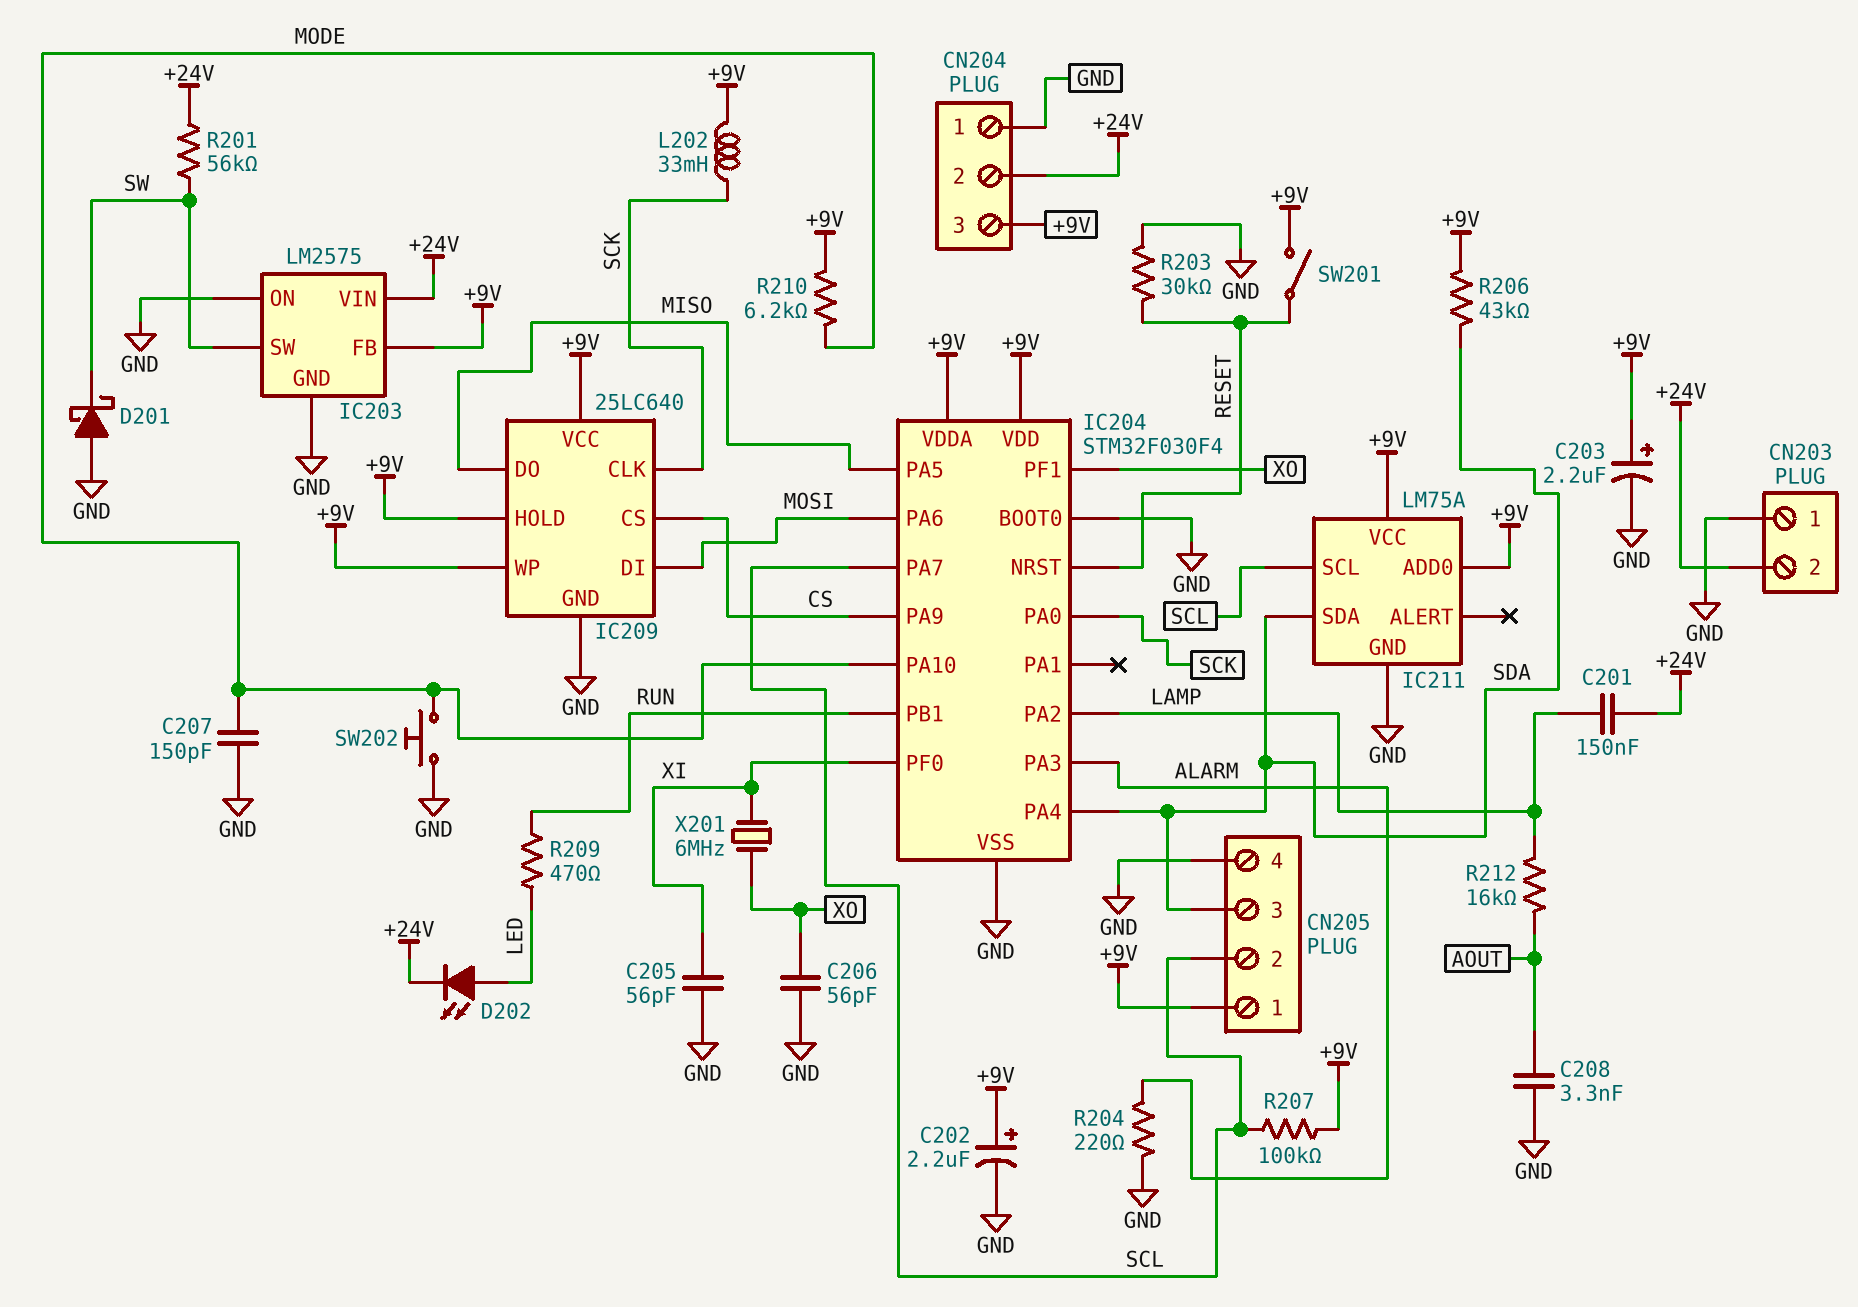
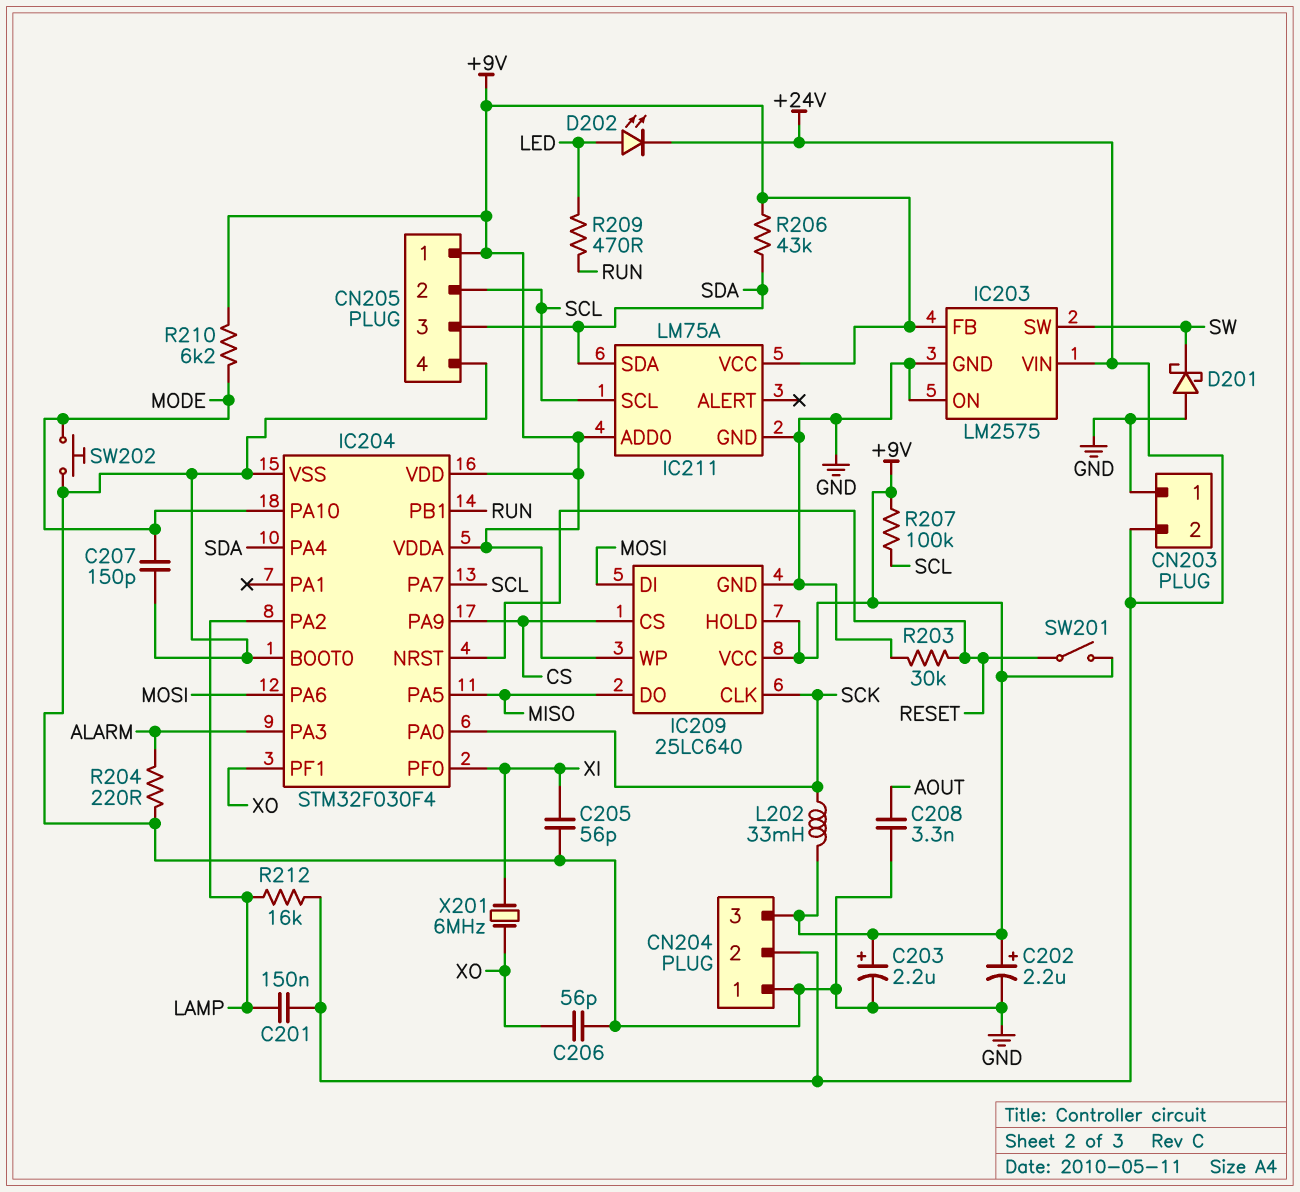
R201: 56k (+24V, SW) -> none
R212: 16k (AOUT, LAMP) -> 16k (+24V, LAMP)

